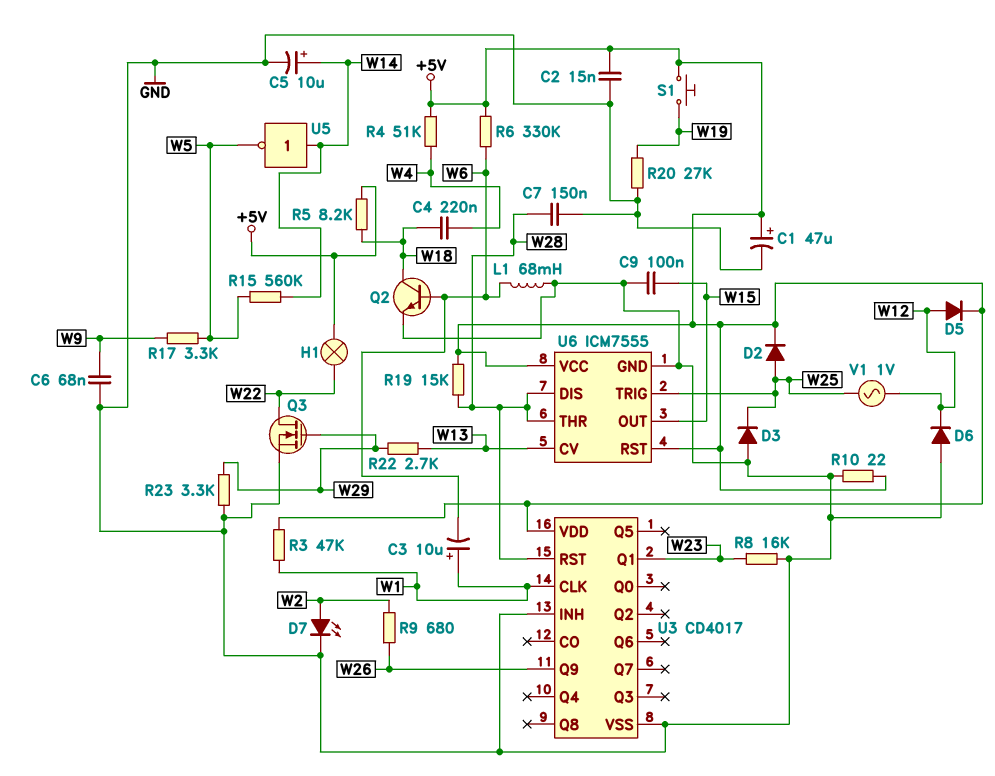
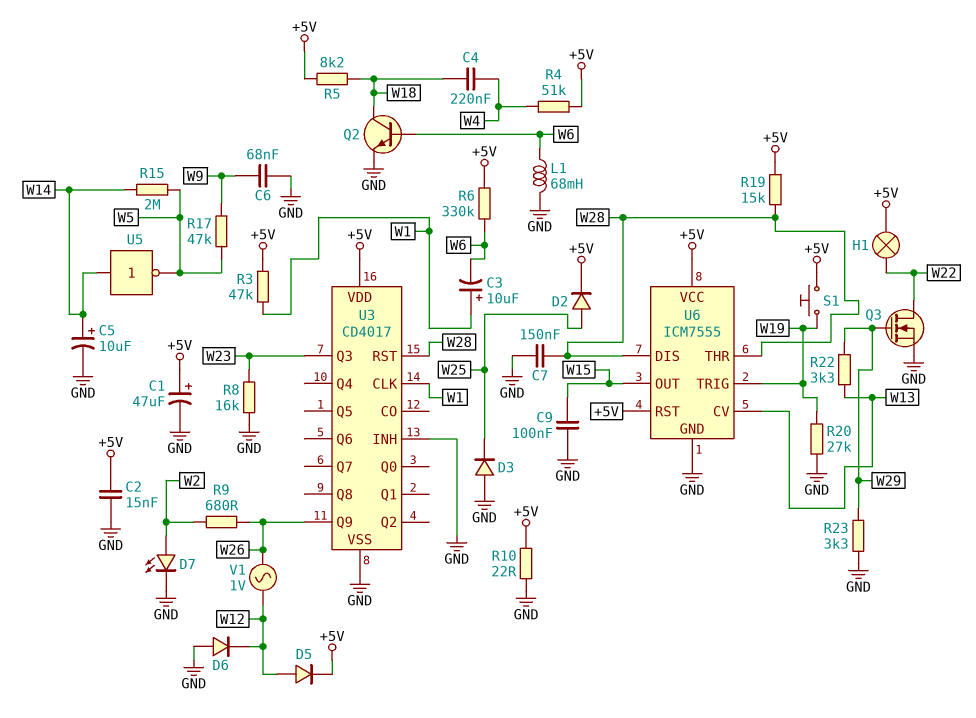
R15: 560k (W5, W14) -> 2M (W5, W14)
R17: 3.3k (W5, W9) -> 47k (W5, W9)
R22: 2.7k (W13, W29) -> 3.3k (W13, W29)
U3 pin Q1: W23 -> none
U3 pin Q3: none -> W23
U6 pin TRIG: W25 -> W19
V1: AC 1V (W12, W25) -> AC 1V (W12, W26)

